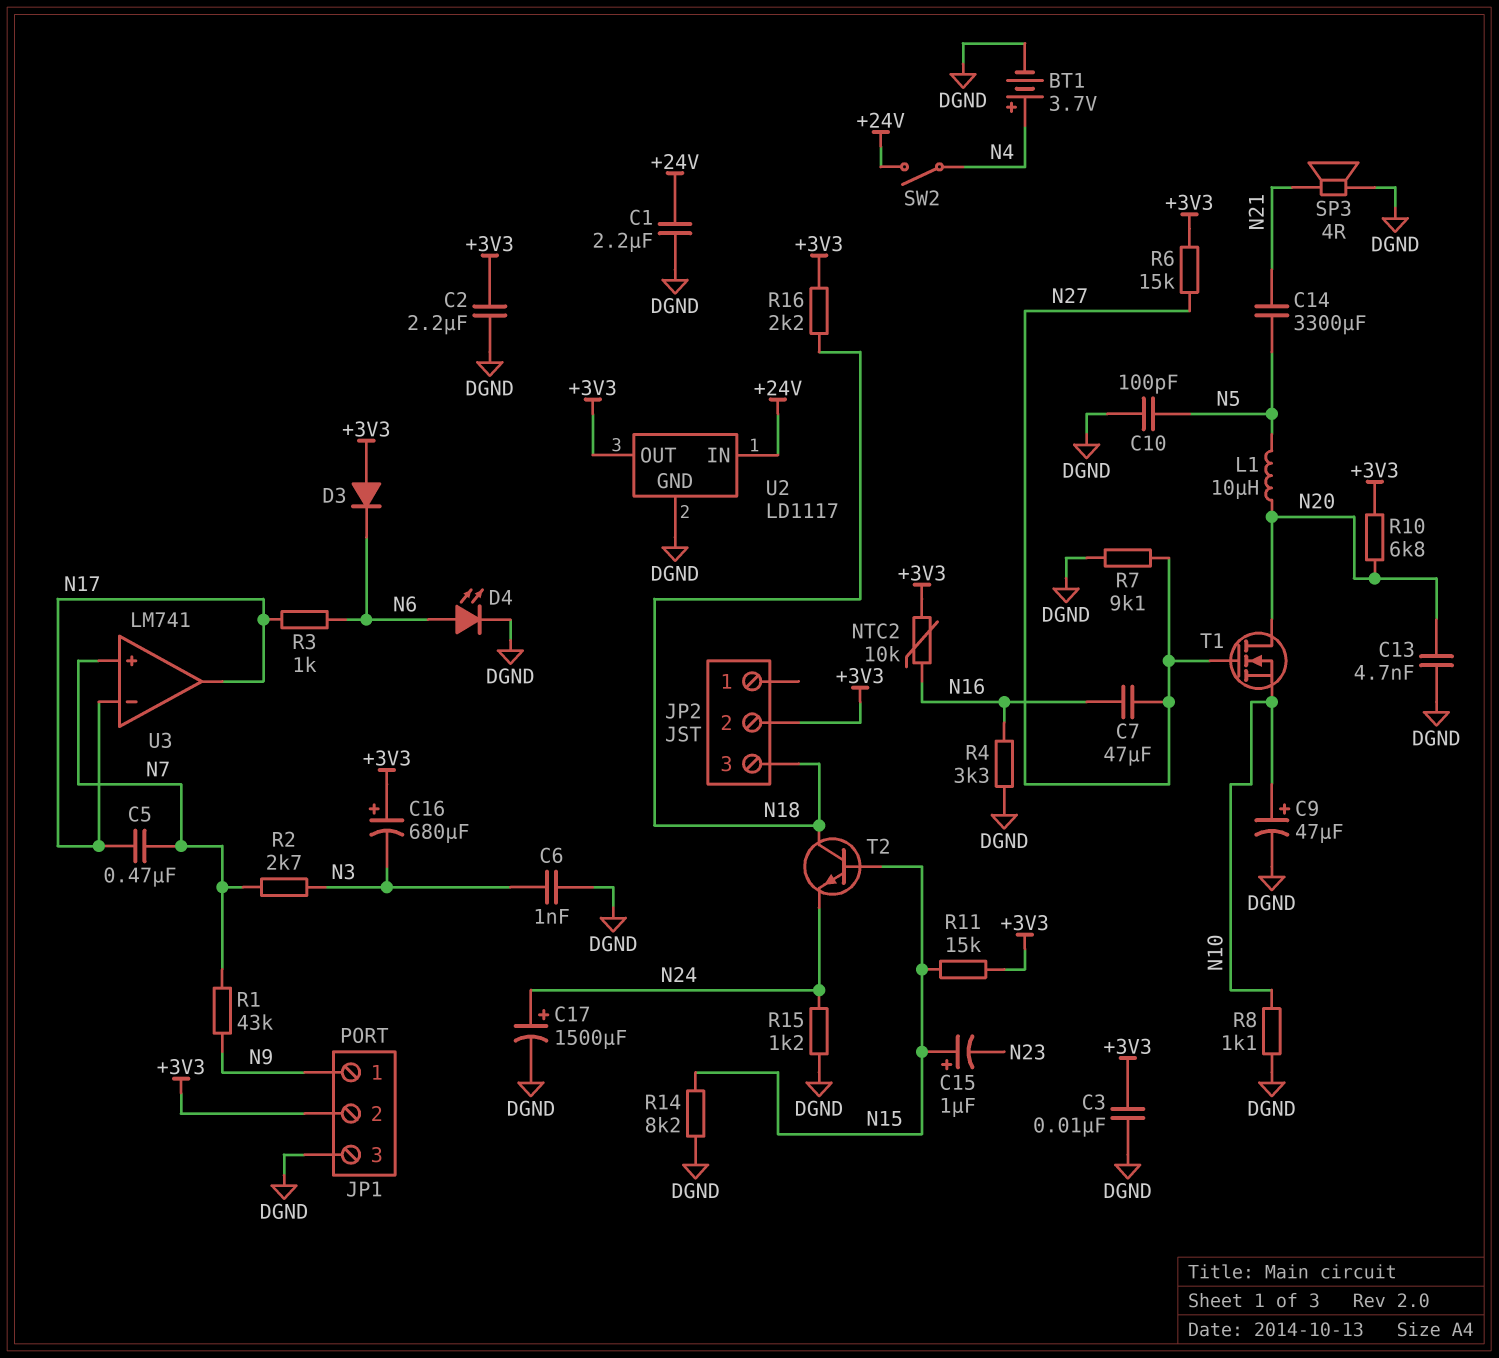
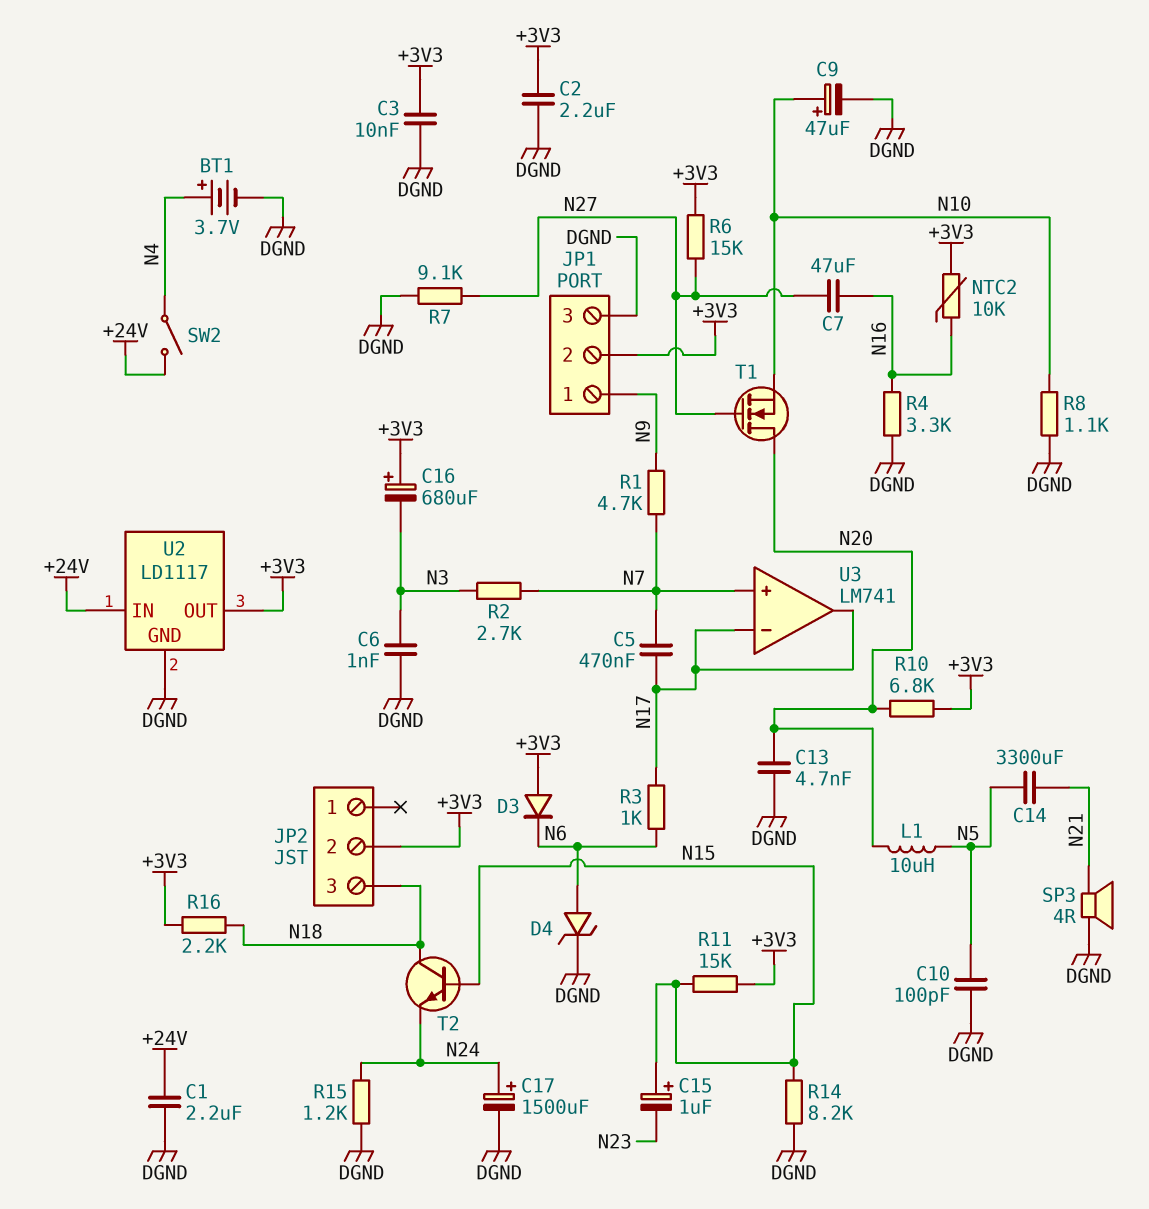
D4: LED (A N6, K DGND) -> zener (A N6, K DGND)
R1: 43k (N7, N9) -> 4.7k (N7, N9)

